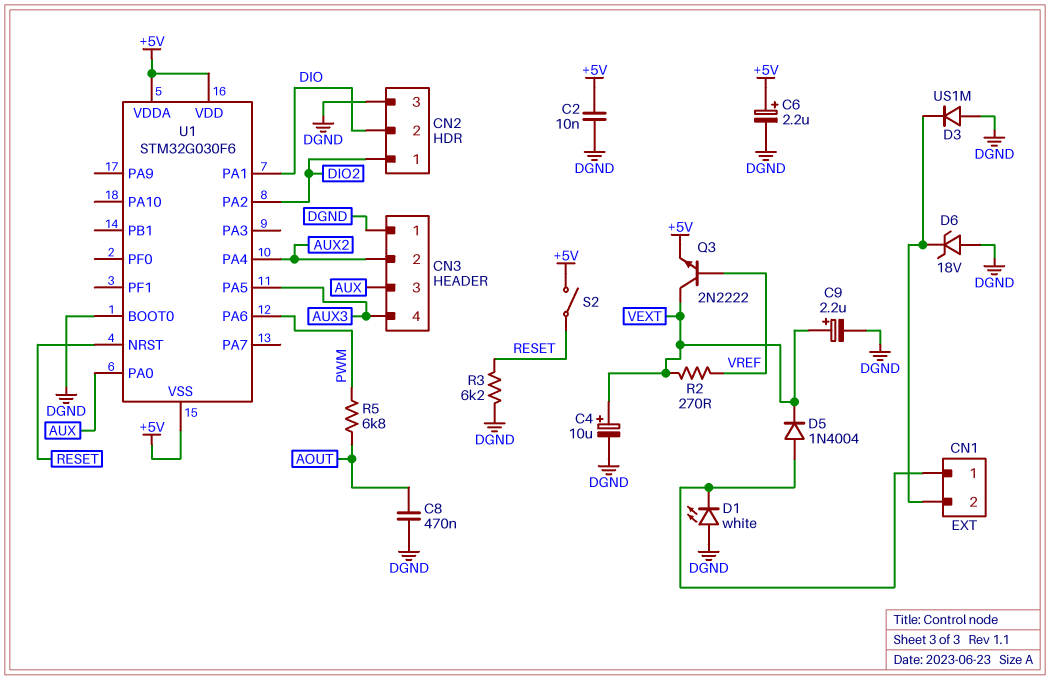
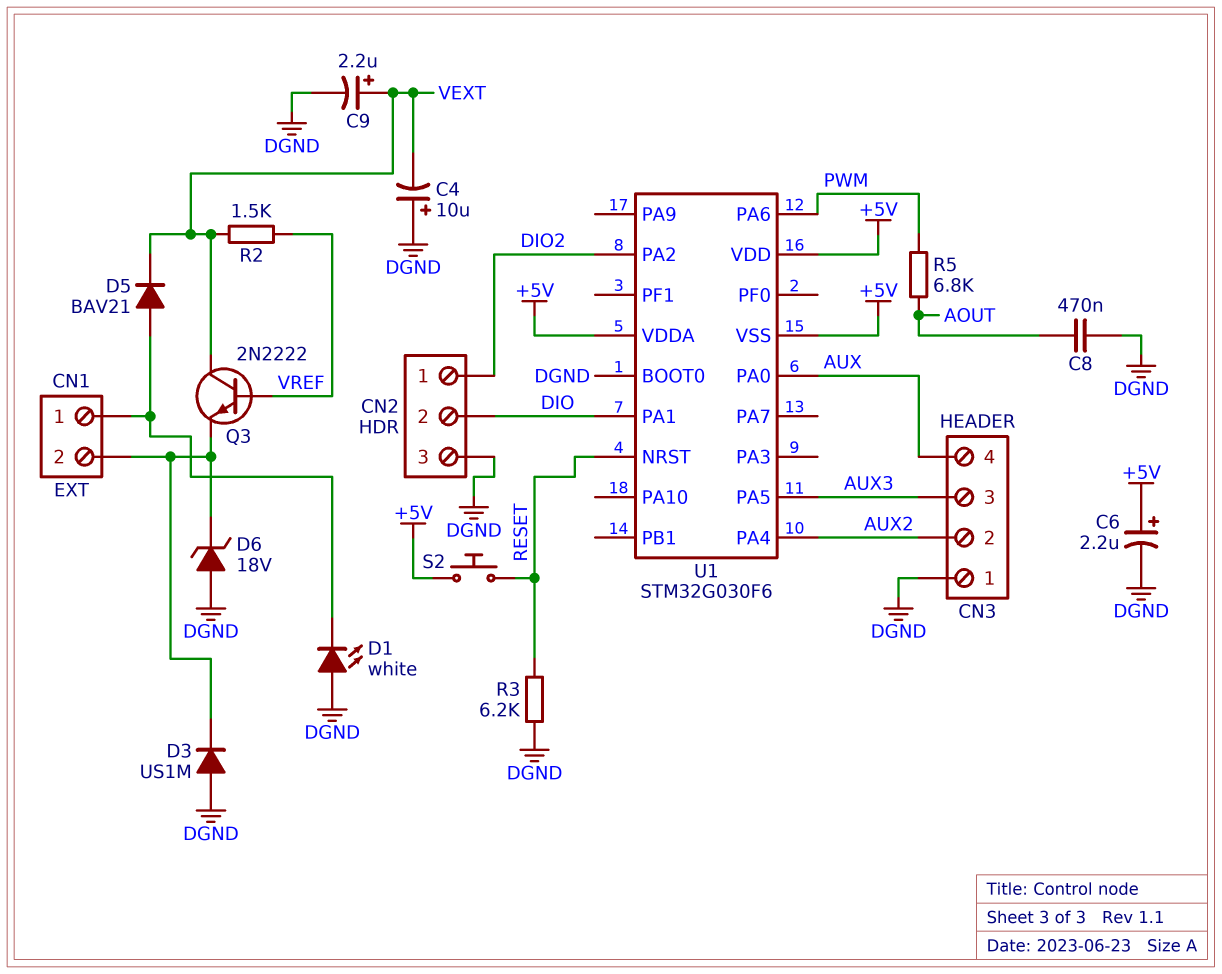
C2: 10nF (+5V, DGND) -> none
C4: 10uF (plus VEXT, minus DGND) -> 10uF (plus DGND, minus VEXT)
CN3 pin 3: AUX -> AUX3
CN3 pin 4: AUX3 -> AUX
D5: diode 1N4004 (A CN1/1, K VEXT) -> diode BAV21 (A CN1/1, K VEXT)
Q3: NPN 2N2222 (B VREF, C VEXT, E +5V) -> NPN 2N2222 (B VREF, C VEXT, E CN1/2)
R2: 270 (VEXT, VREF) -> 1.5k (VEXT, VREF)
S2: switch (+5V, RESET) -> button (+5V, RESET)

